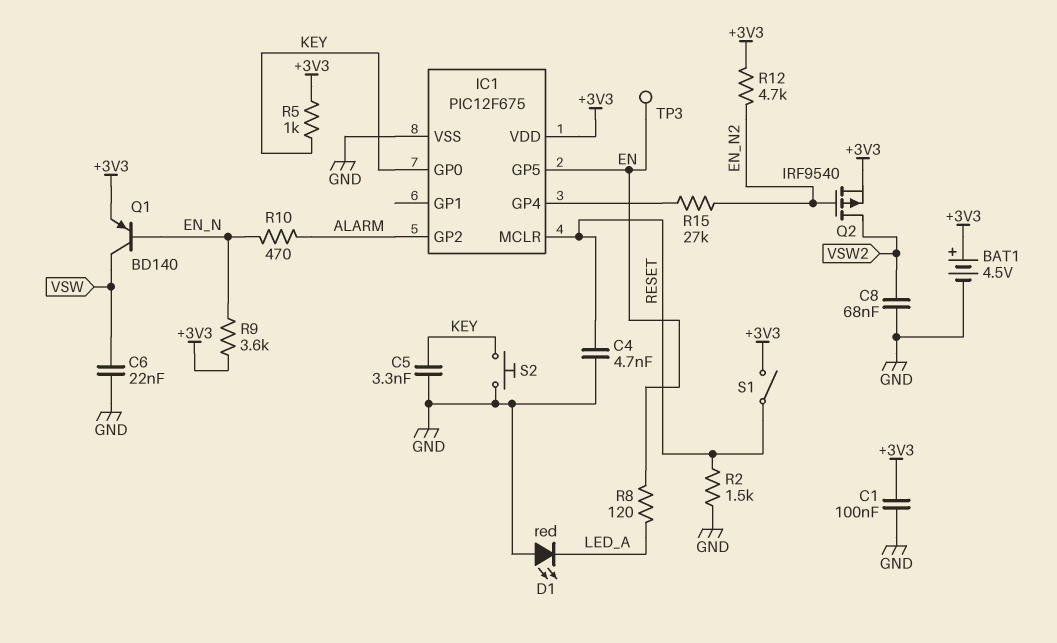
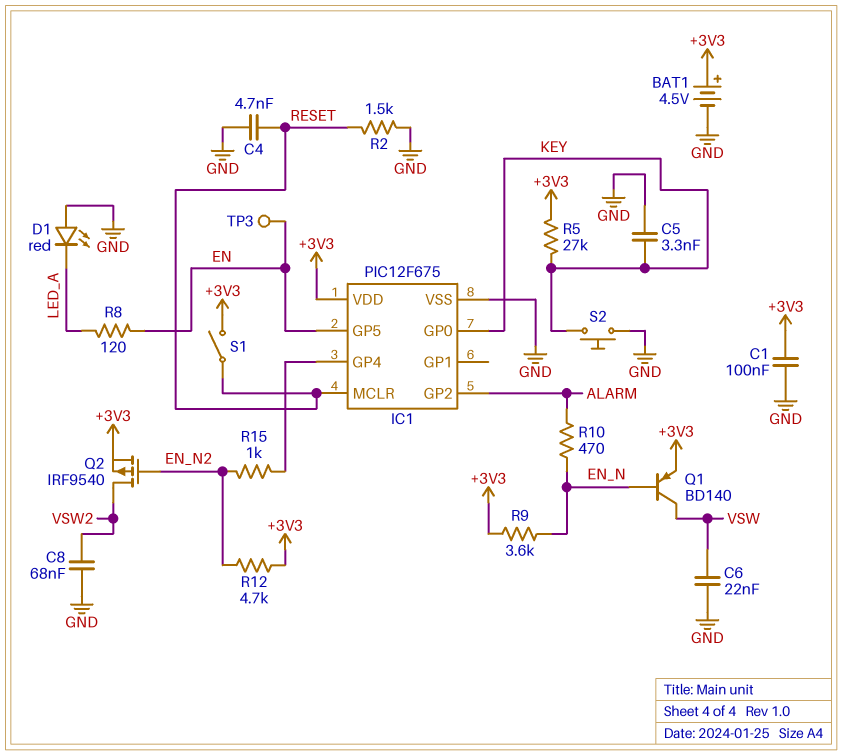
R5: 1k (+3V3, KEY) -> 27k (+3V3, KEY)
R15: 27k (EN_N2, IC1/GP4) -> 1k (EN_N2, IC1/GP4)

